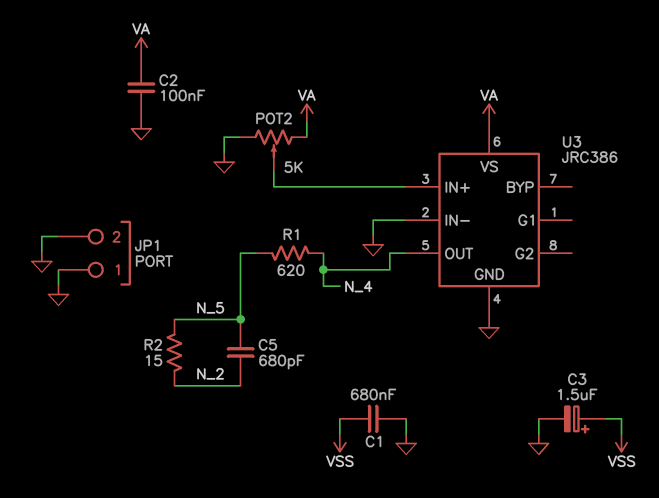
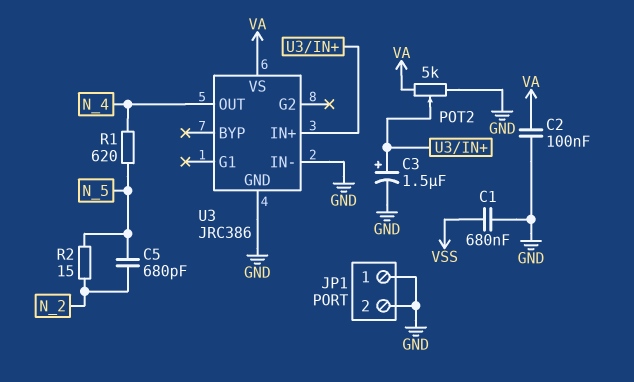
C3: 1.5uF (plus VSS, minus GND) -> 1.5uF (plus U3/IN+, minus GND)

